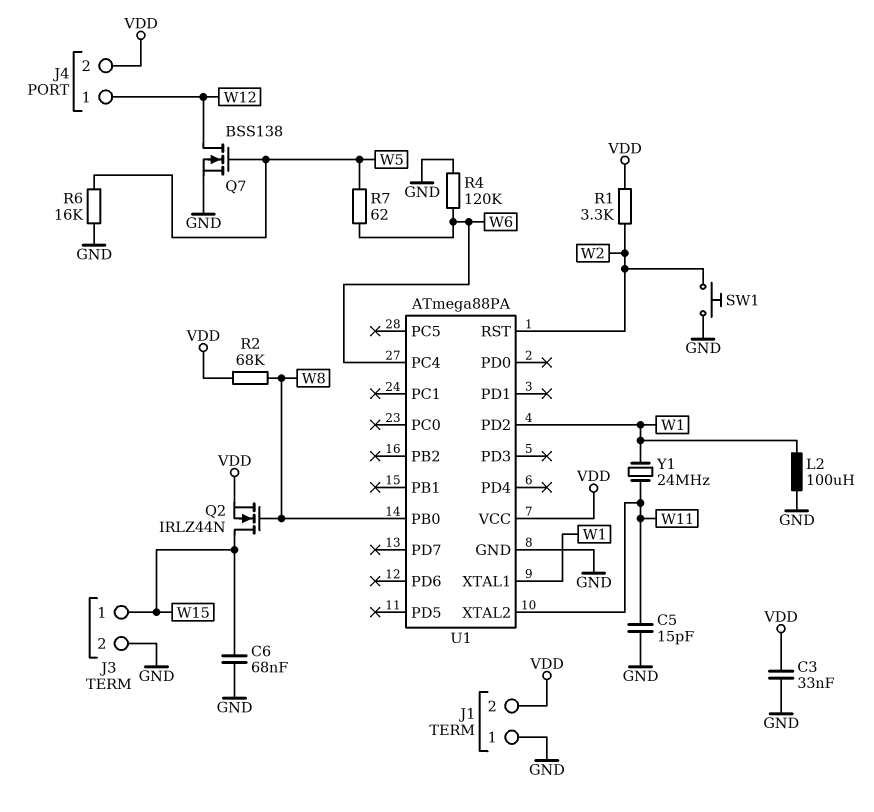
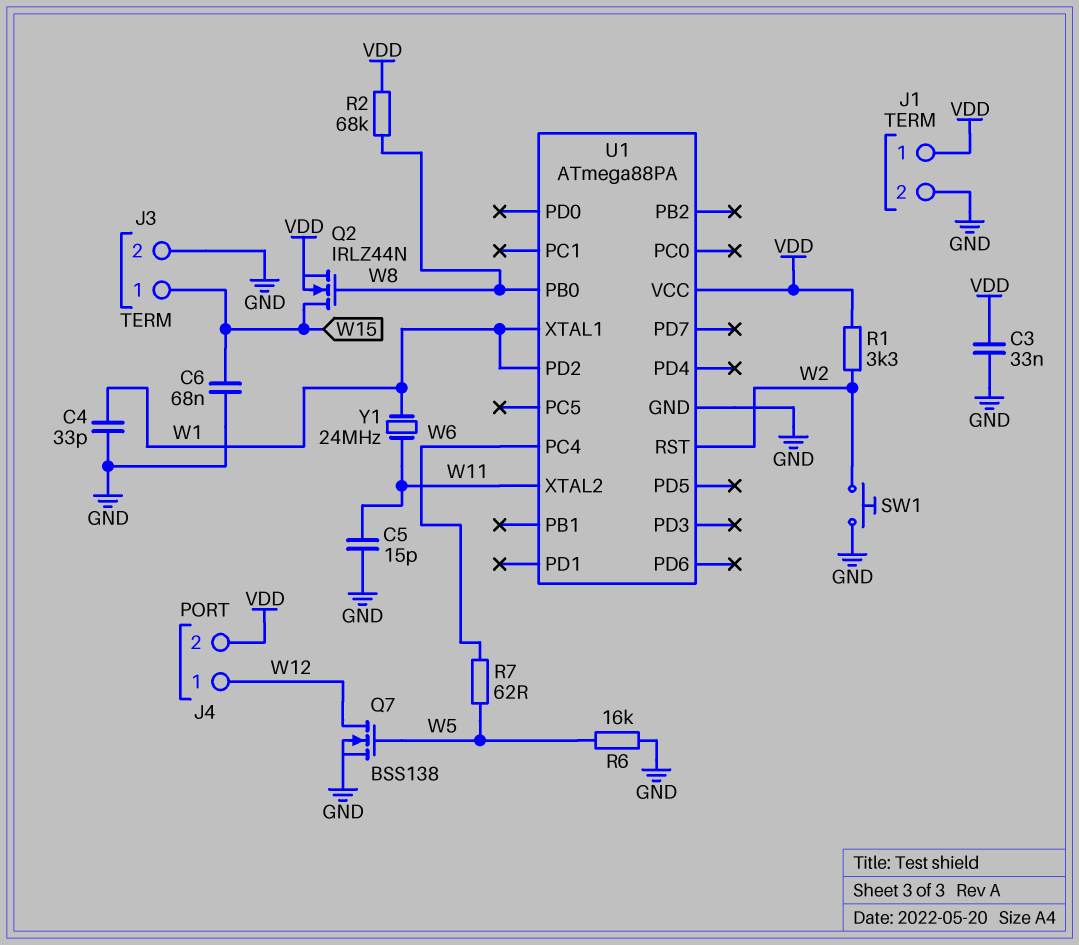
C4: none -> 33pF (GND, W1)
J1 pin 1: GND -> VDD
J1 pin 2: VDD -> GND
L2: 100uH (GND, W1) -> none
R4: 120k (GND, W6) -> none

